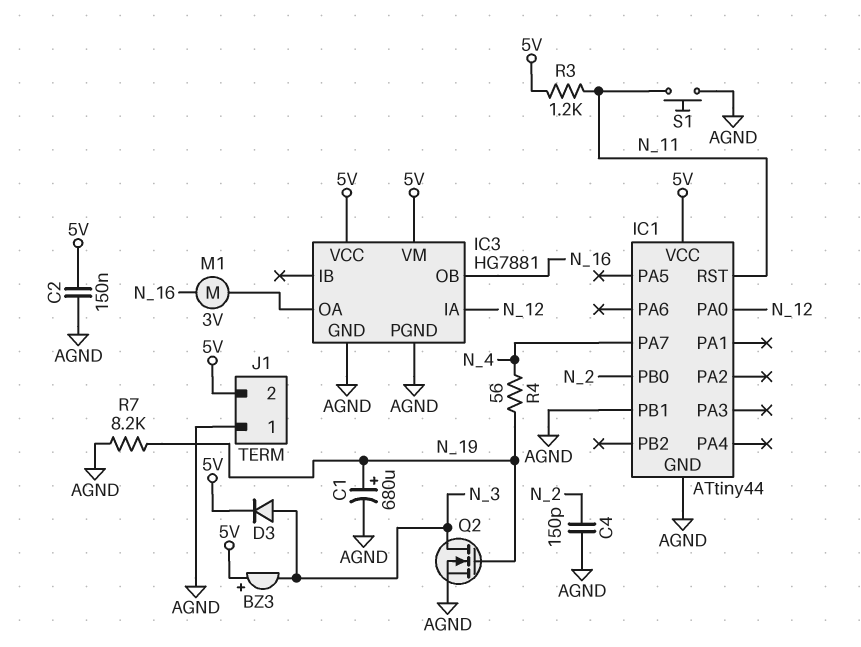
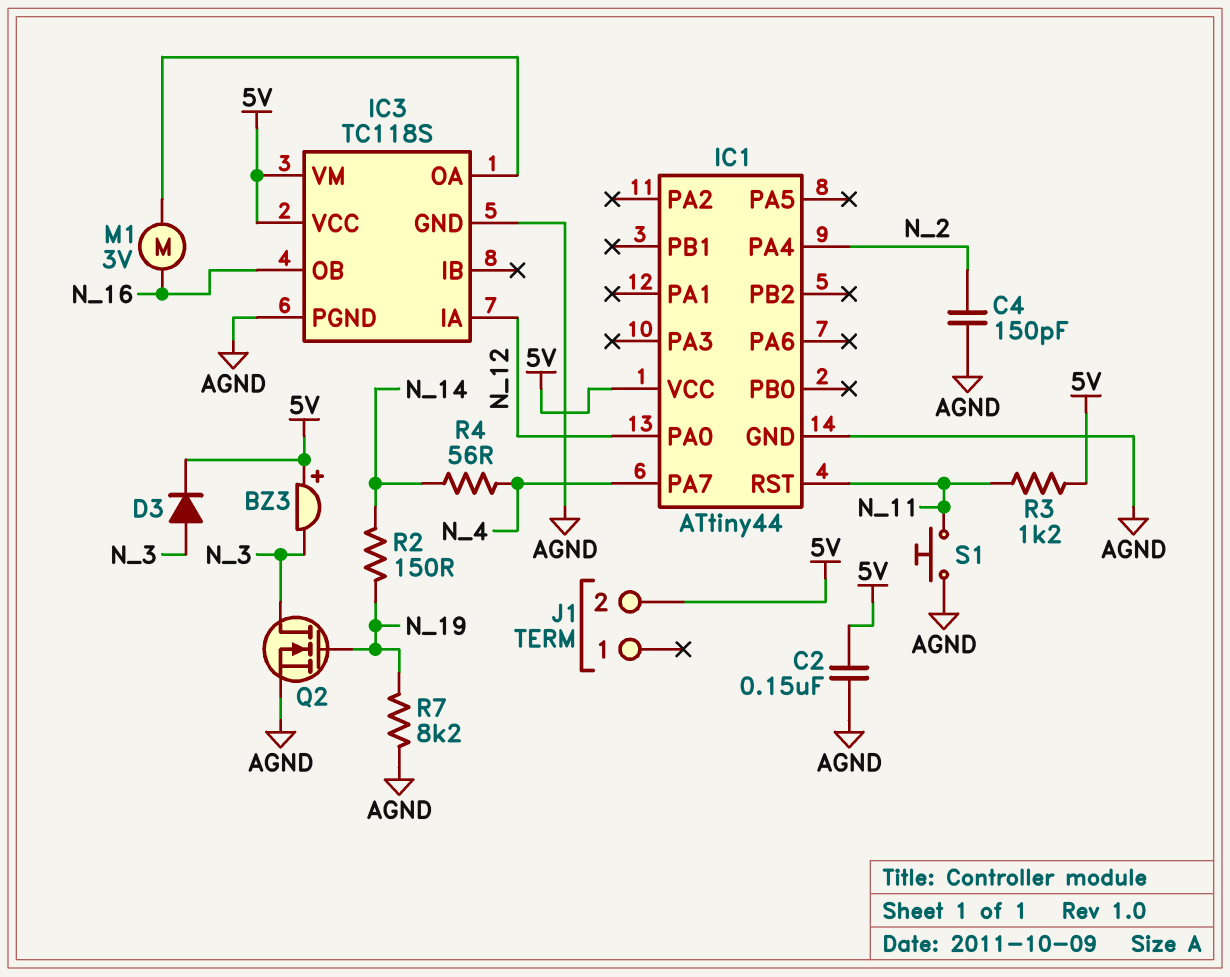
C1: 680uF (plus N_19, minus AGND) -> none
IC1 pin PA4: none -> N_2
IC1 pin PB0: N_2 -> none
IC1 pin PB1: AGND -> none
IC3: HG7881 -> TC118S
J1 pin 1: AGND -> none
R2: none -> 150 (N_14, N_19)
R4: 56 (N_4, N_19) -> 56 (N_4, N_14)

